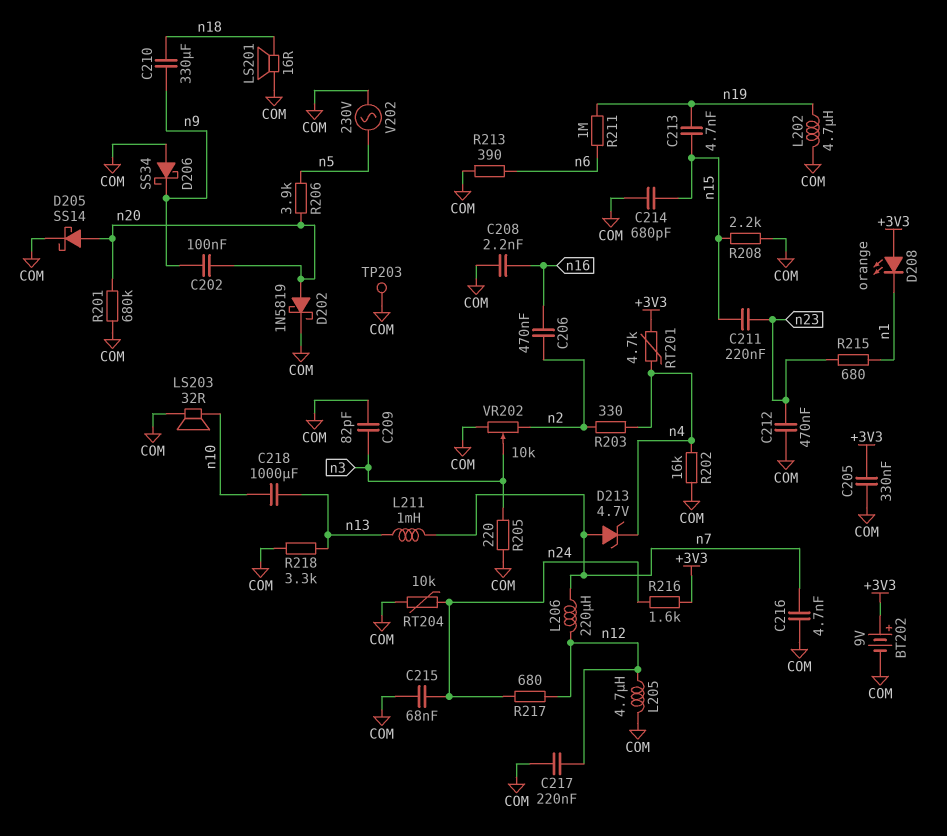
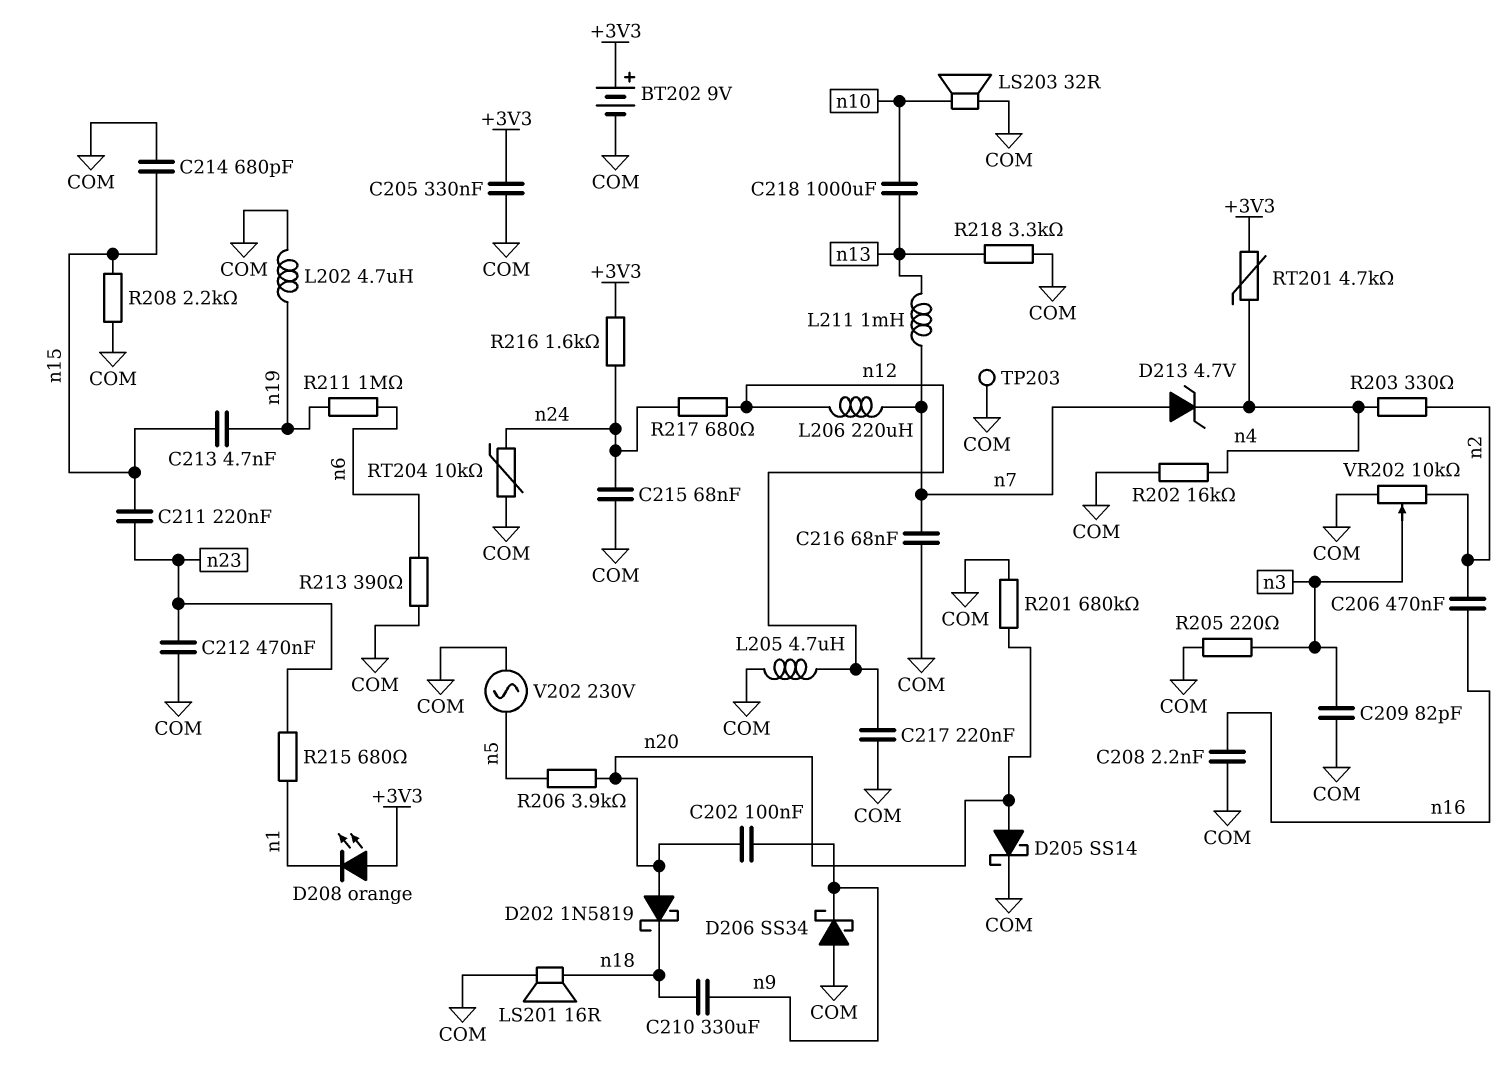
C216: 4.7nF (COM, n7) -> 68nF (COM, n7)
D202: schottky 1N5819 (A n20, K COM) -> schottky 1N5819 (A n20, K n18)

